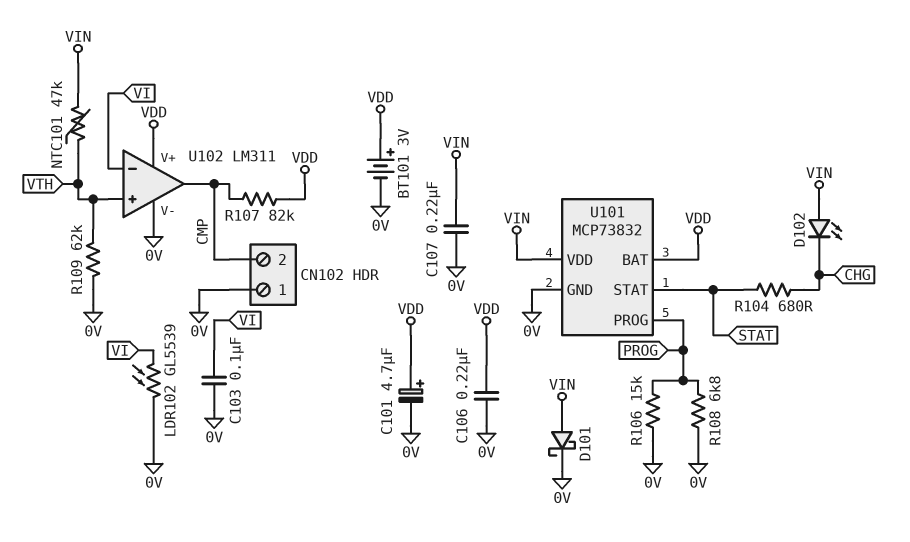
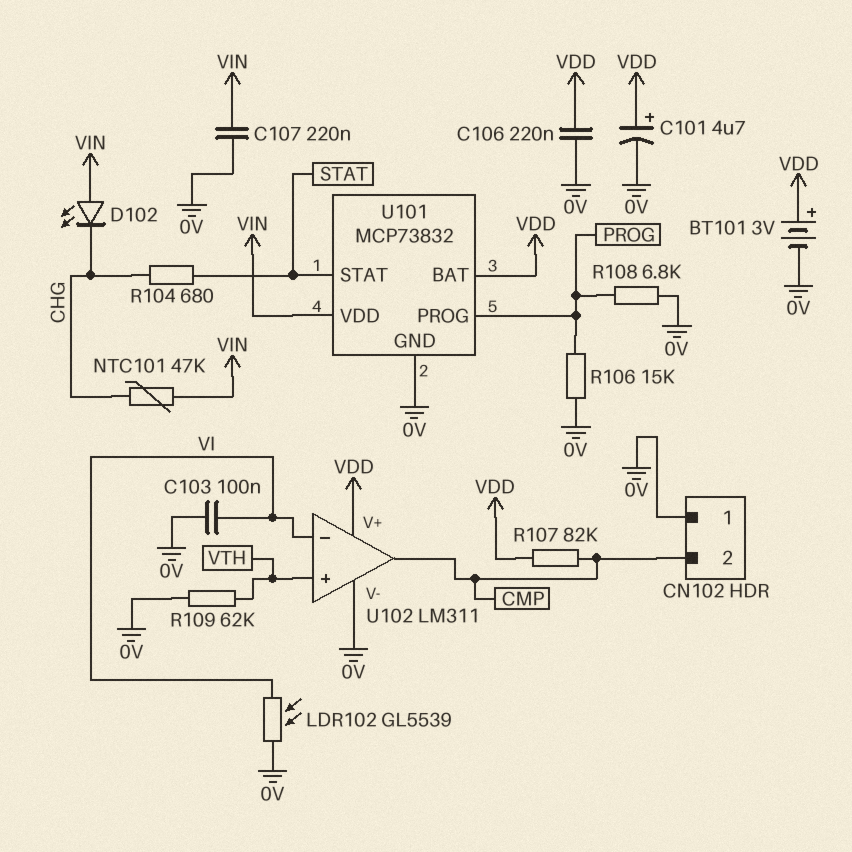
D101: schottky (A VIN, K 0V) -> none
NTC101: 47k (VIN, VTH) -> 47k (CHG, VIN)

